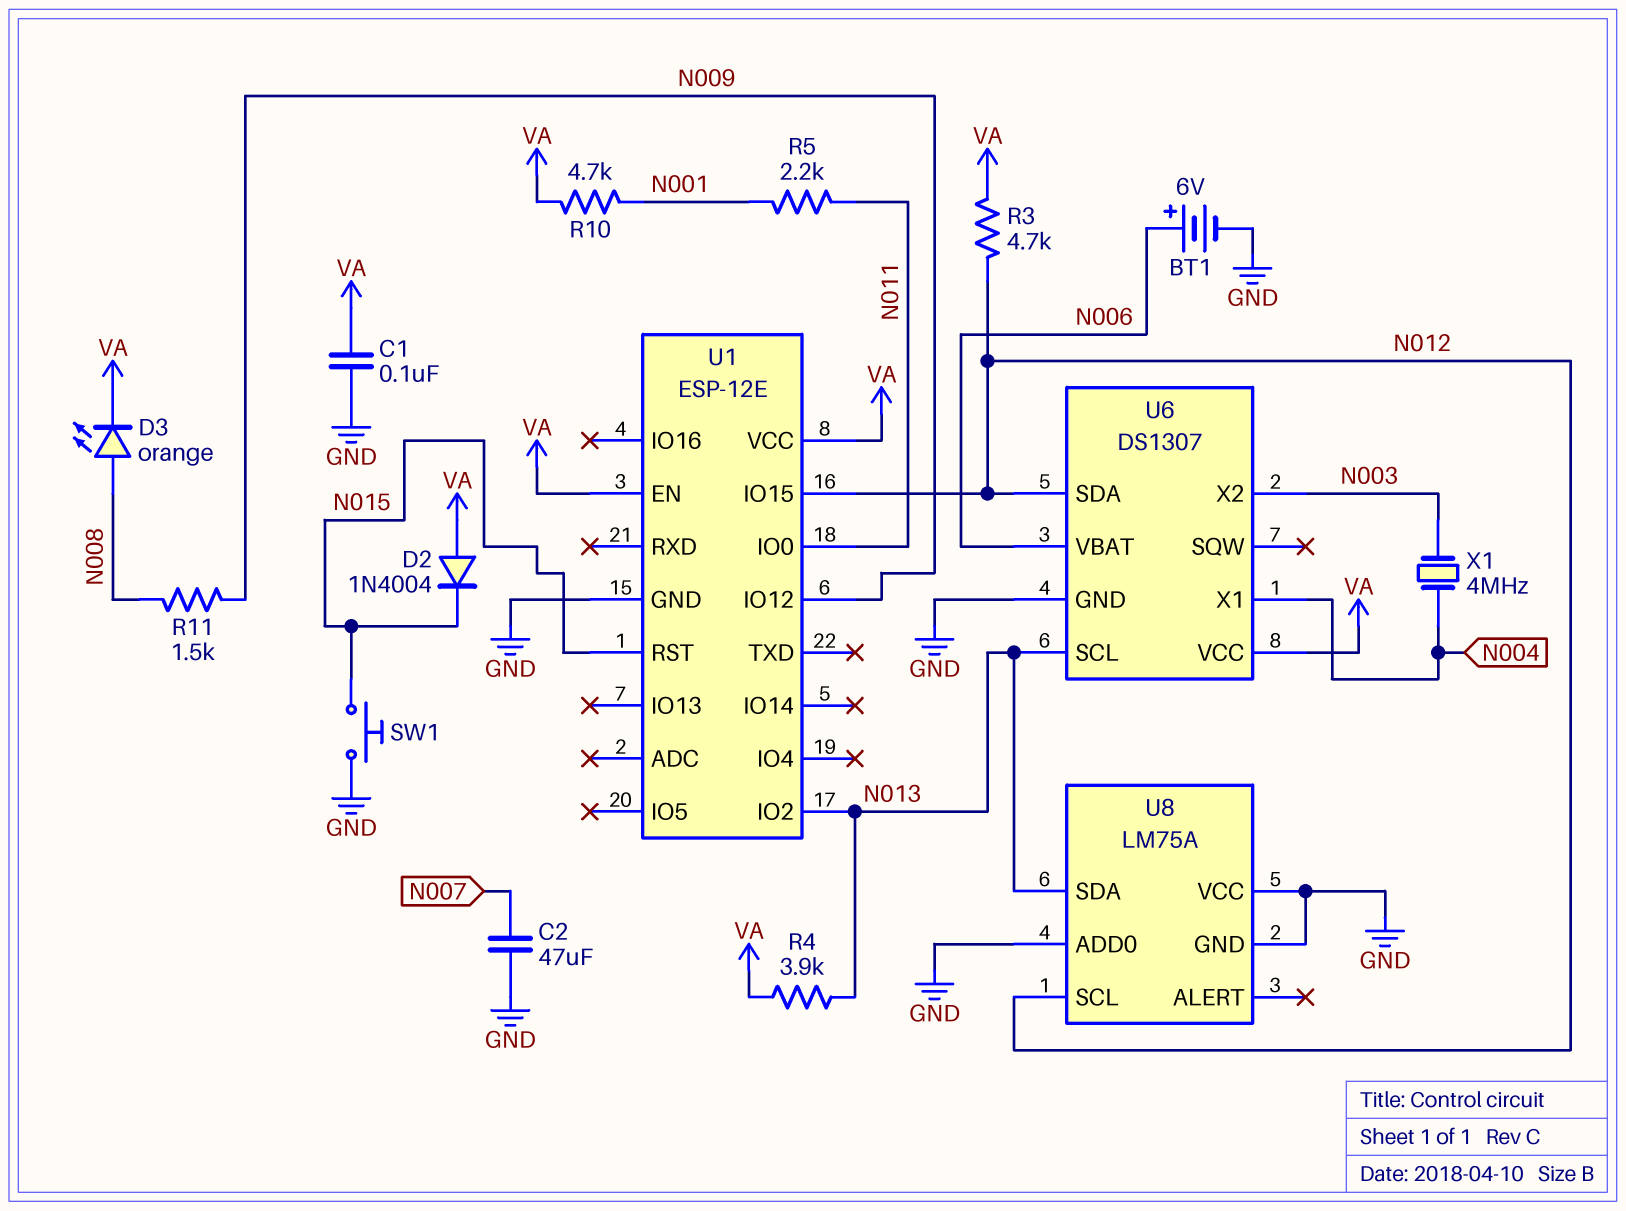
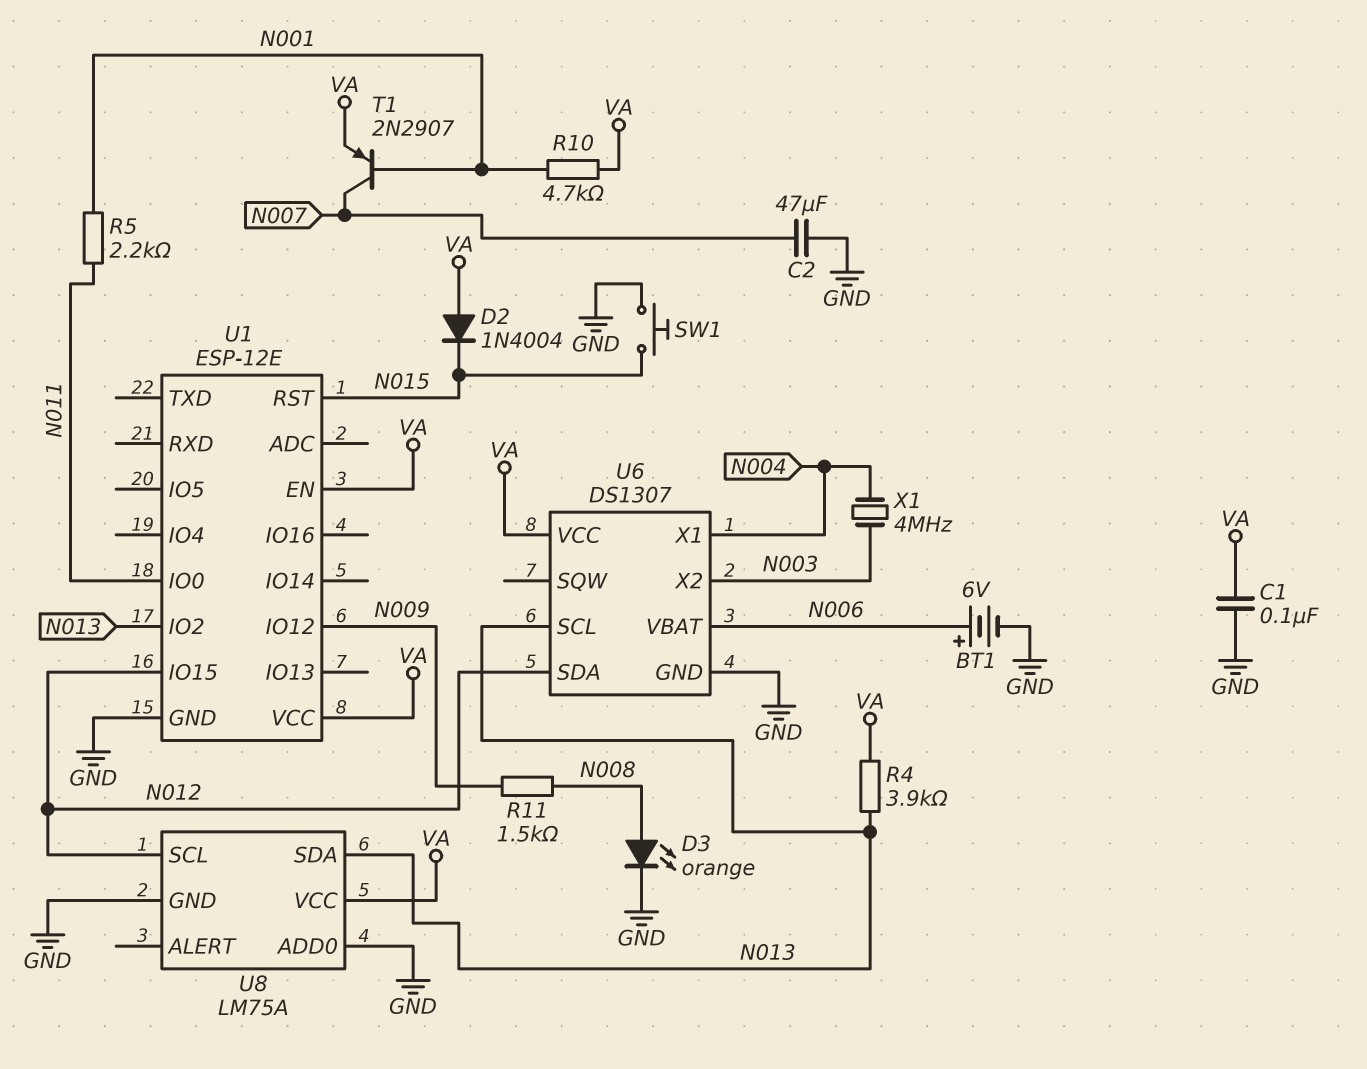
D3: LED orange (A N008, K VA) -> LED orange (A N008, K GND)
R3: 4.7k (N012, VA) -> none
T1: none -> PNP 2N2907 (B N001, C N007, E VA)
U8 pin VCC: GND -> VA

